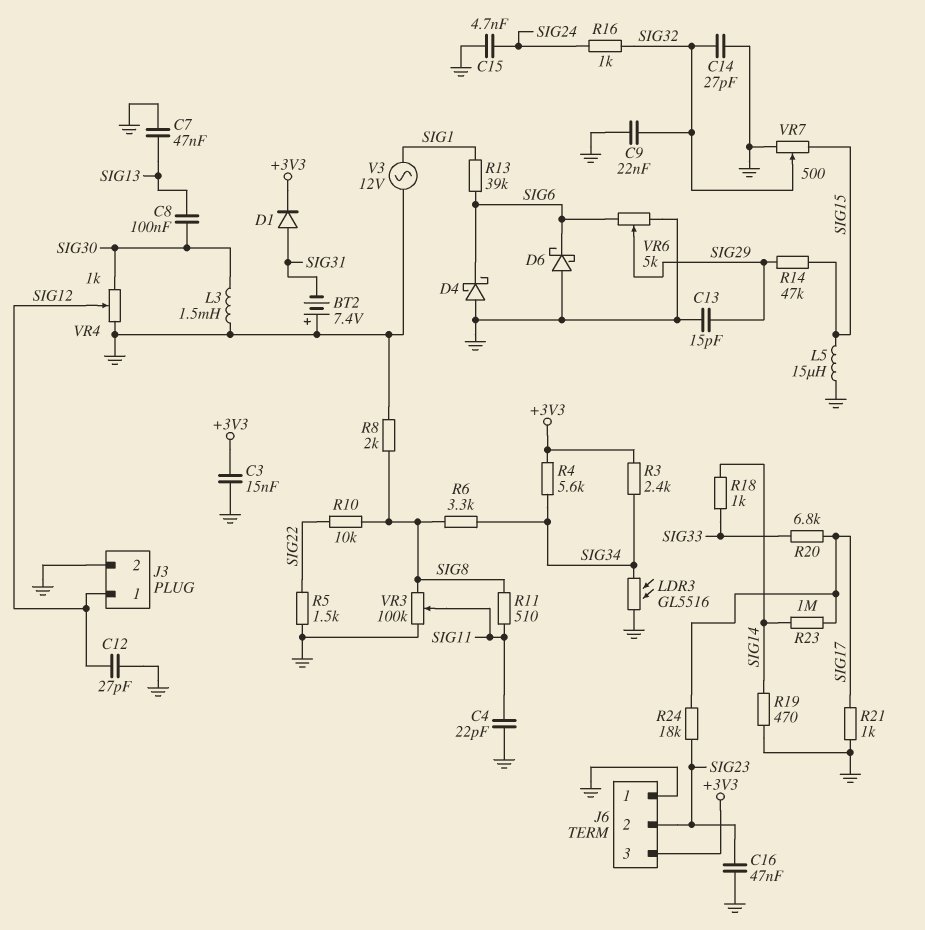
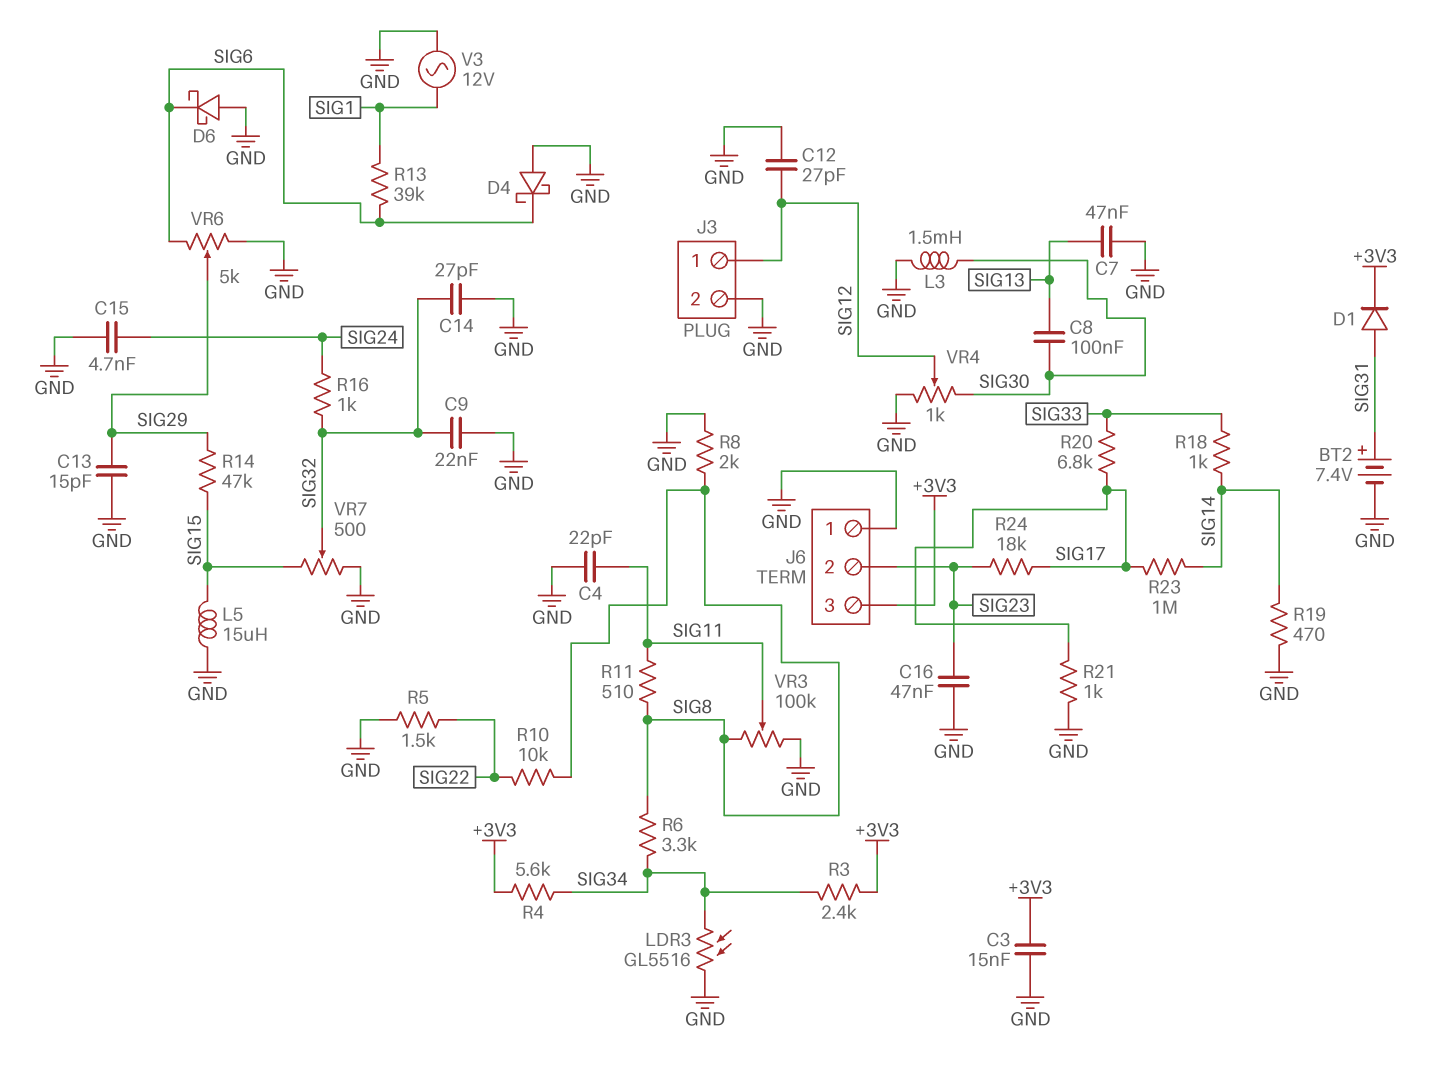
BT2: 7.4V (plus GND, minus SIG31) -> 7.4V (plus SIG31, minus GND)

